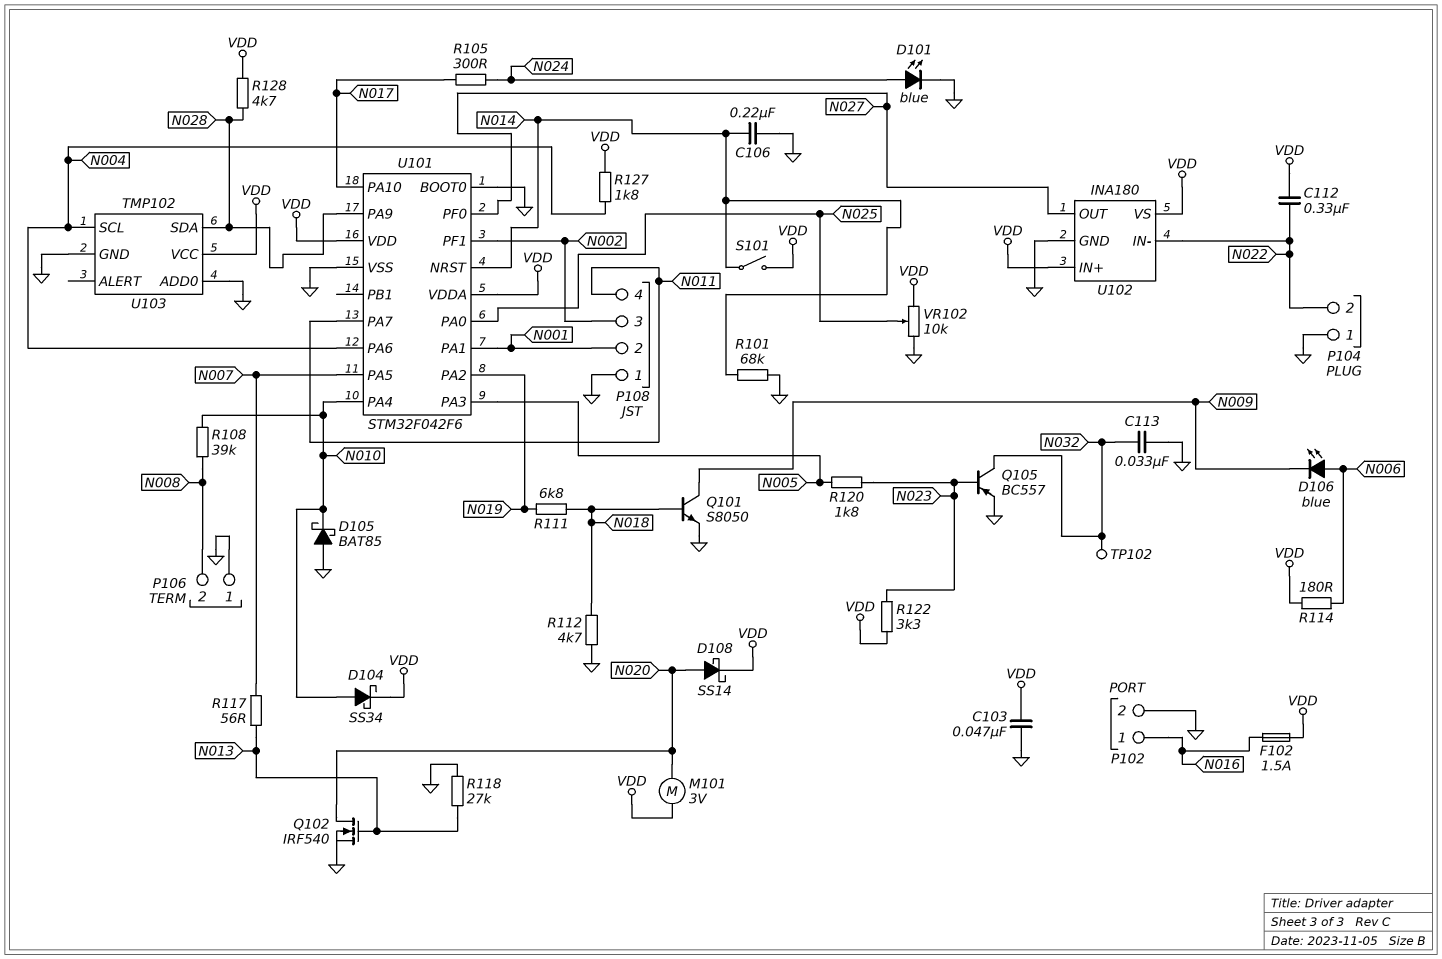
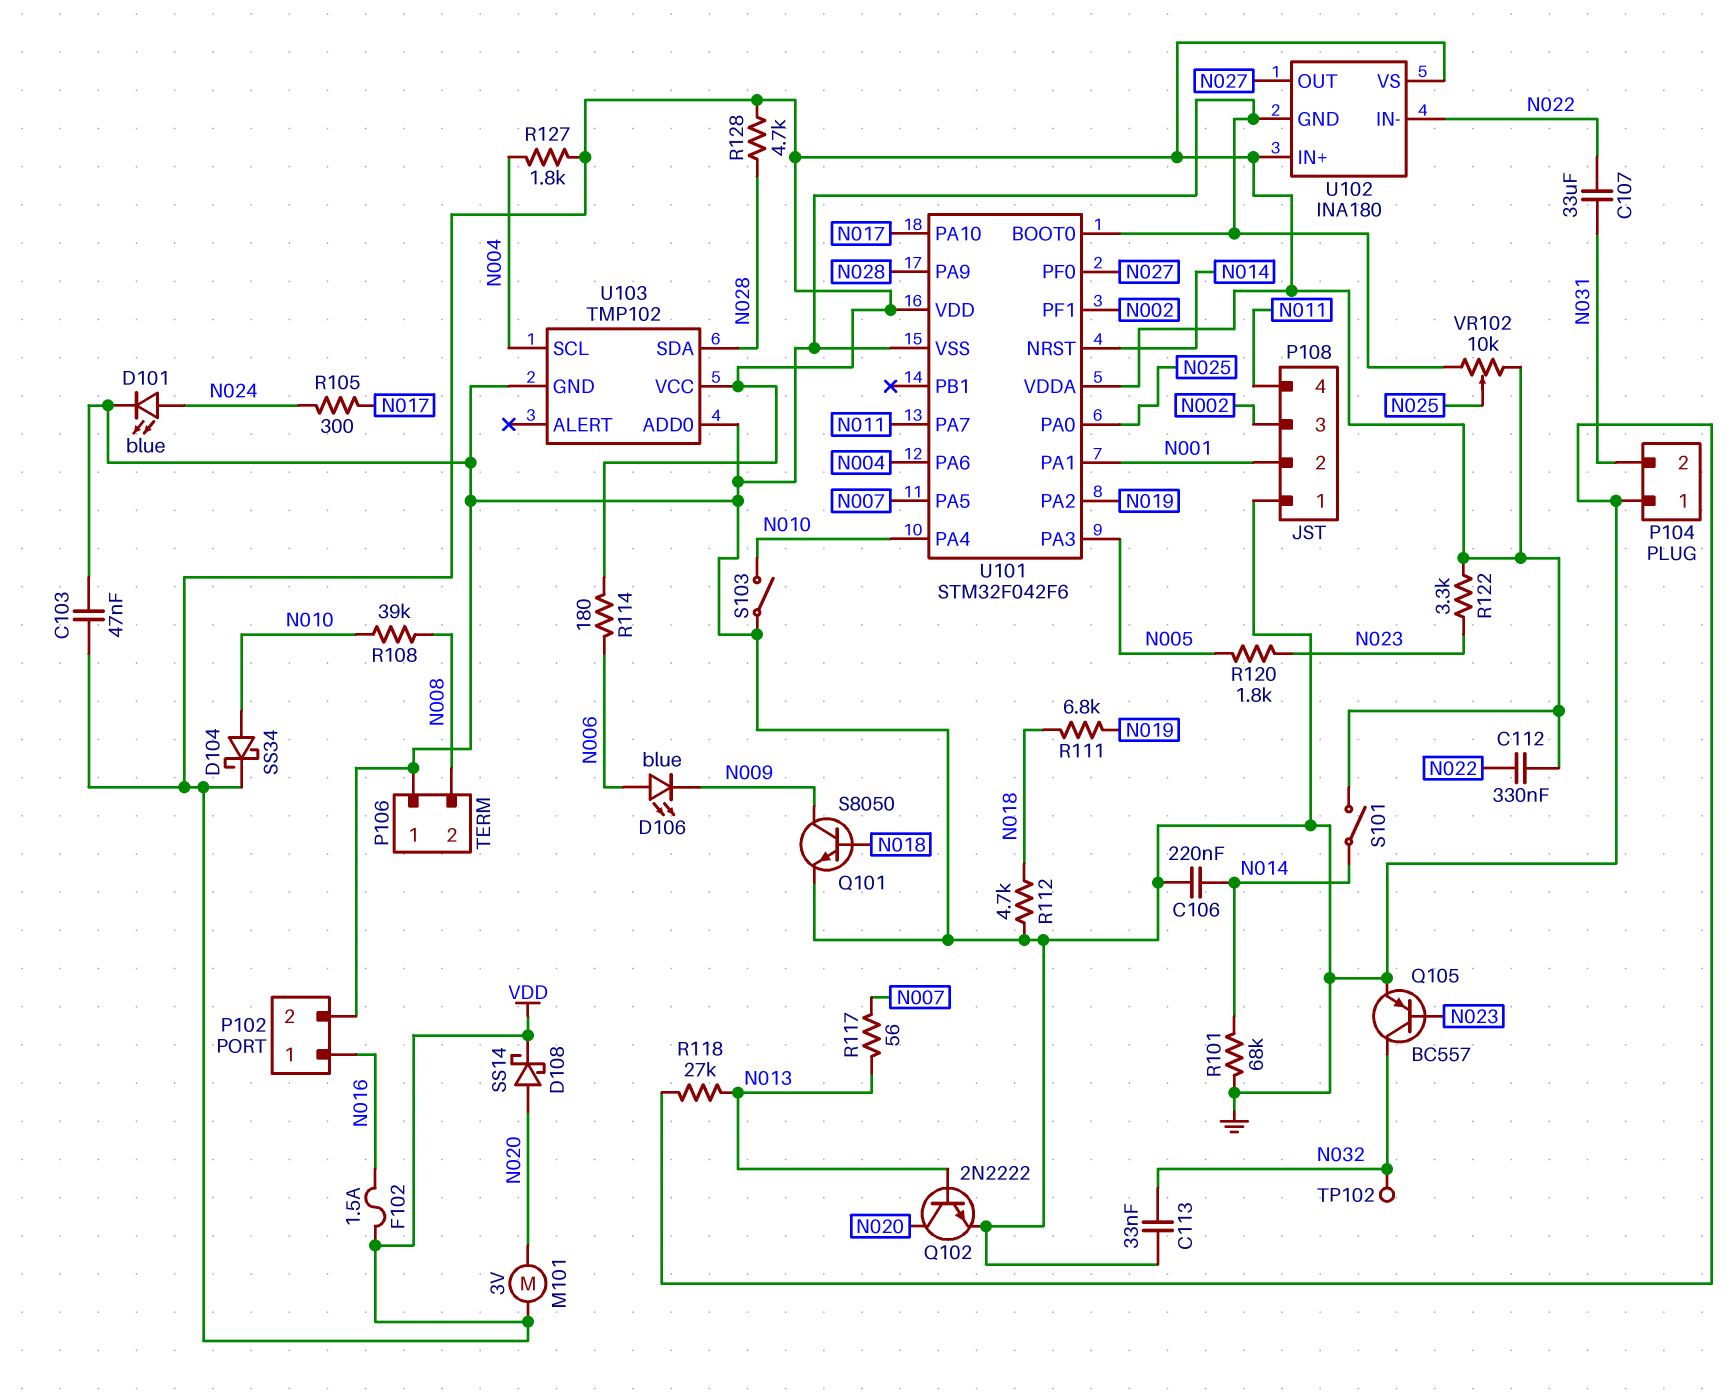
C107: none -> 33uF (N022, N031)
D105: schottky BAT85 (A GND, K N010) -> none
P104 pin 2: N022 -> N031
Q102: NMOS IRF540 (G N013, D N020, S GND) -> NPN 2N2222 (B N013, C N020, E GND)
S103: none -> switch (GND, N010)

